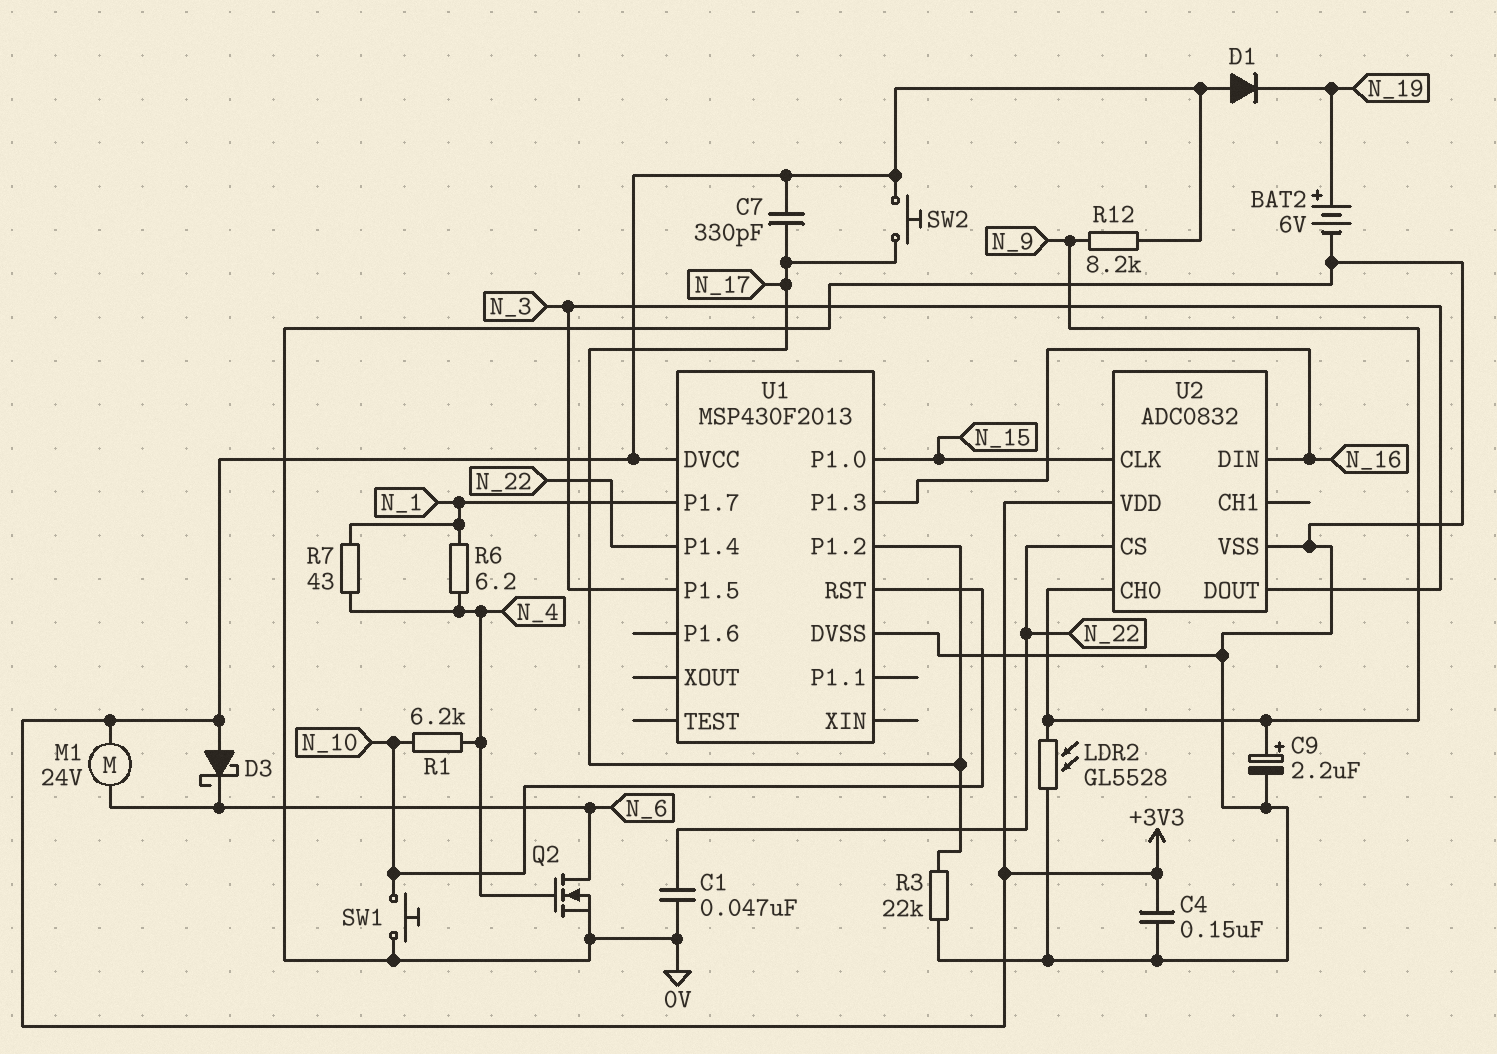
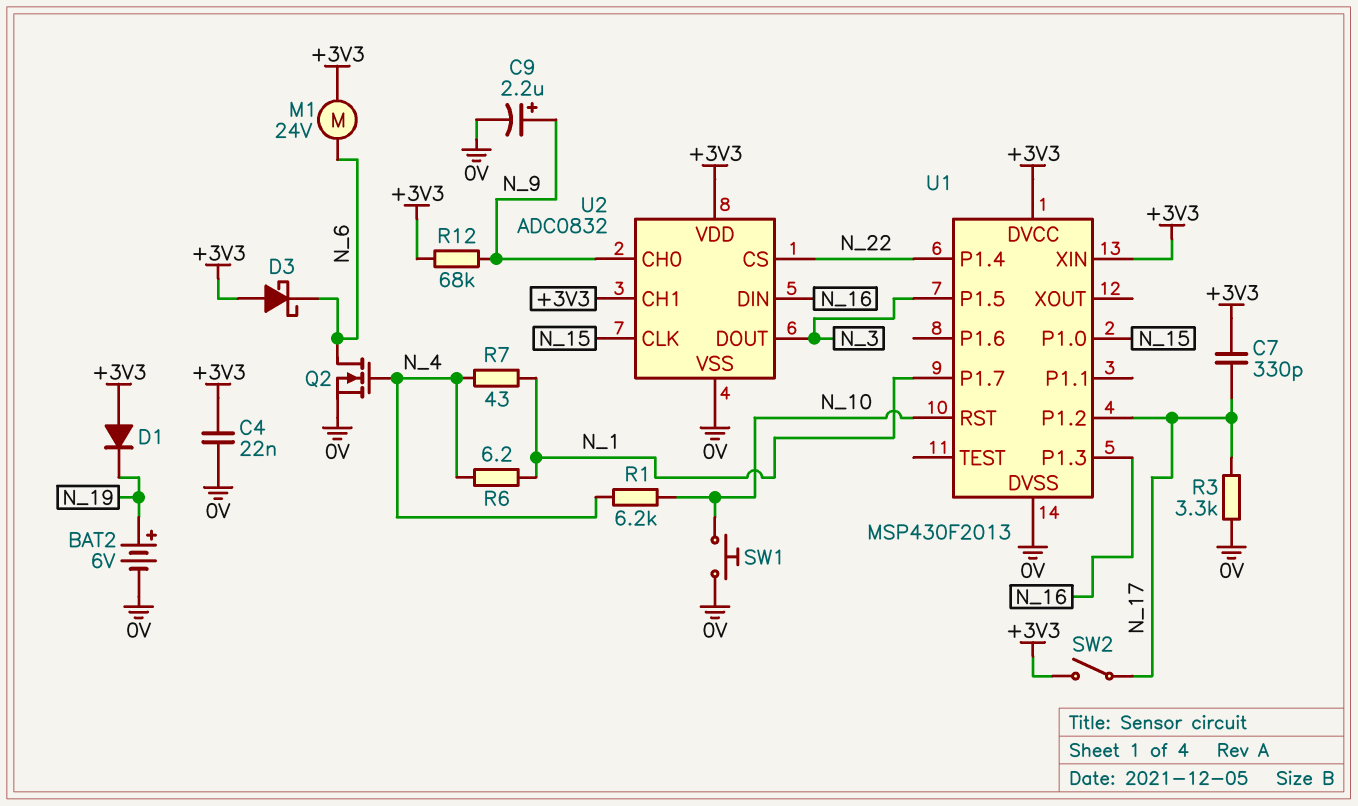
C1: 47nF (0V, N_22) -> none
C4: 150nF (+3V3, 0V) -> 22nF (+3V3, 0V)
LDR2: GL5528 (0V, N_9) -> none
R3: 22k (0V, N_17) -> 3.3k (0V, N_17)
R12: 8.2k (+3V3, N_9) -> 68k (+3V3, N_9)
SW2: button (+3V3, N_17) -> switch (+3V3, N_17)
U1 pin XIN: none -> +3V3
U2 pin CH1: none -> +3V3

